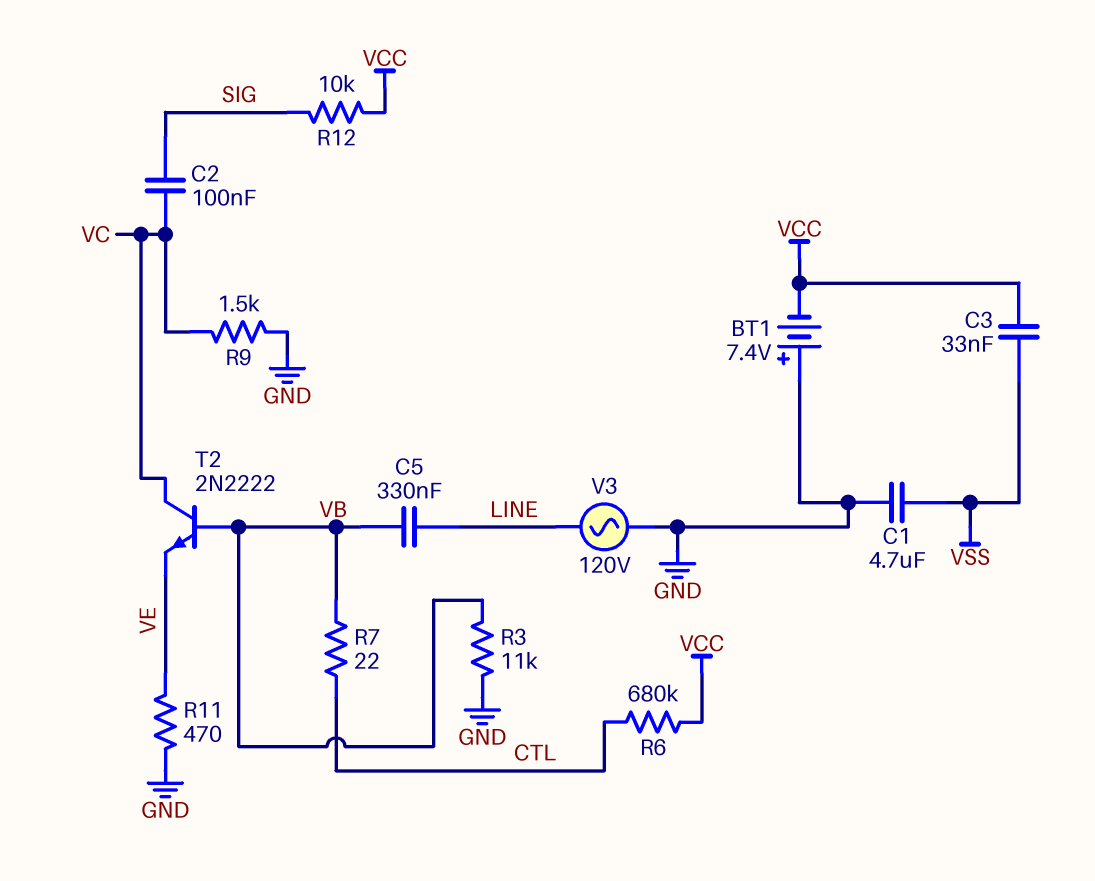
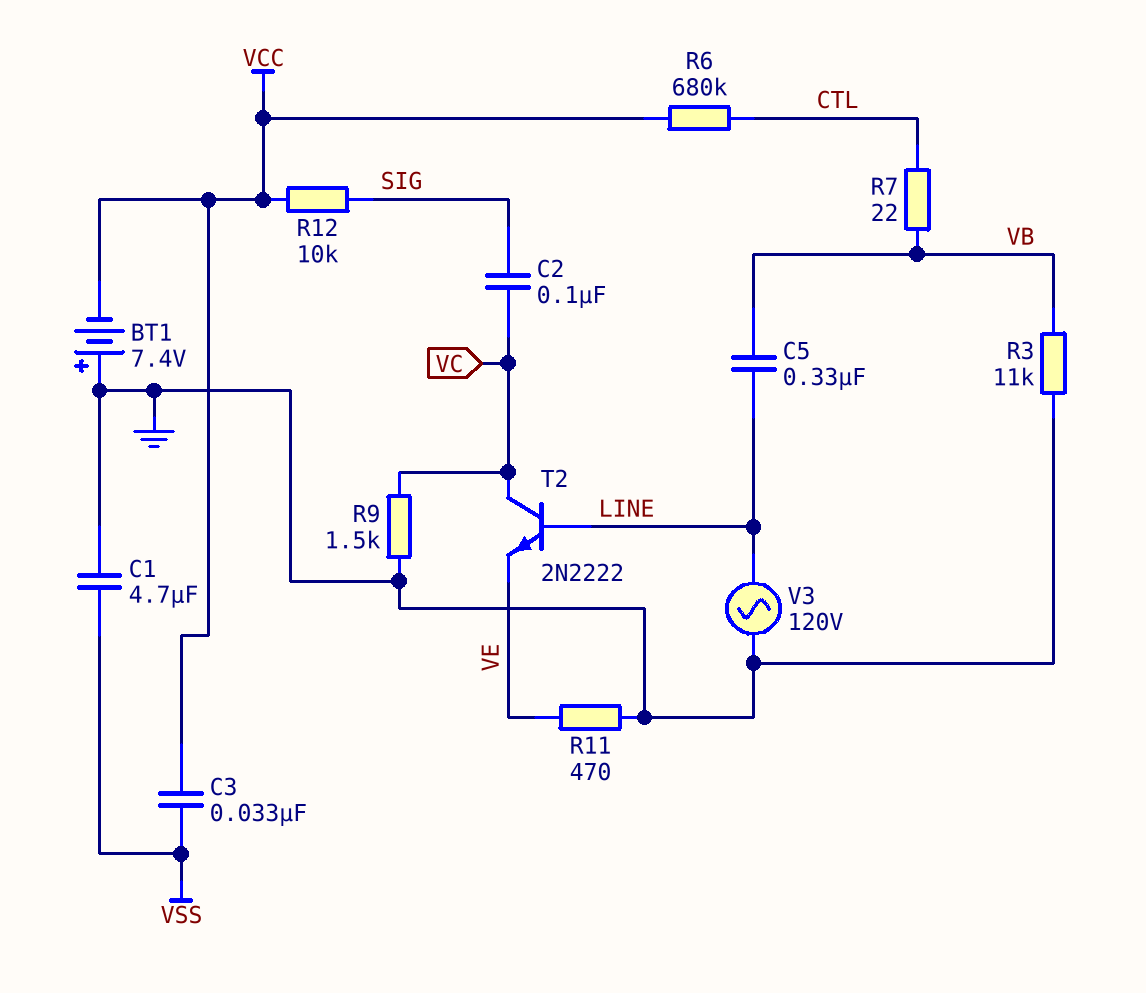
T2: NPN 2N2222 (B VB, C VC, E VE) -> NPN 2N2222 (B LINE, C VC, E VE)

